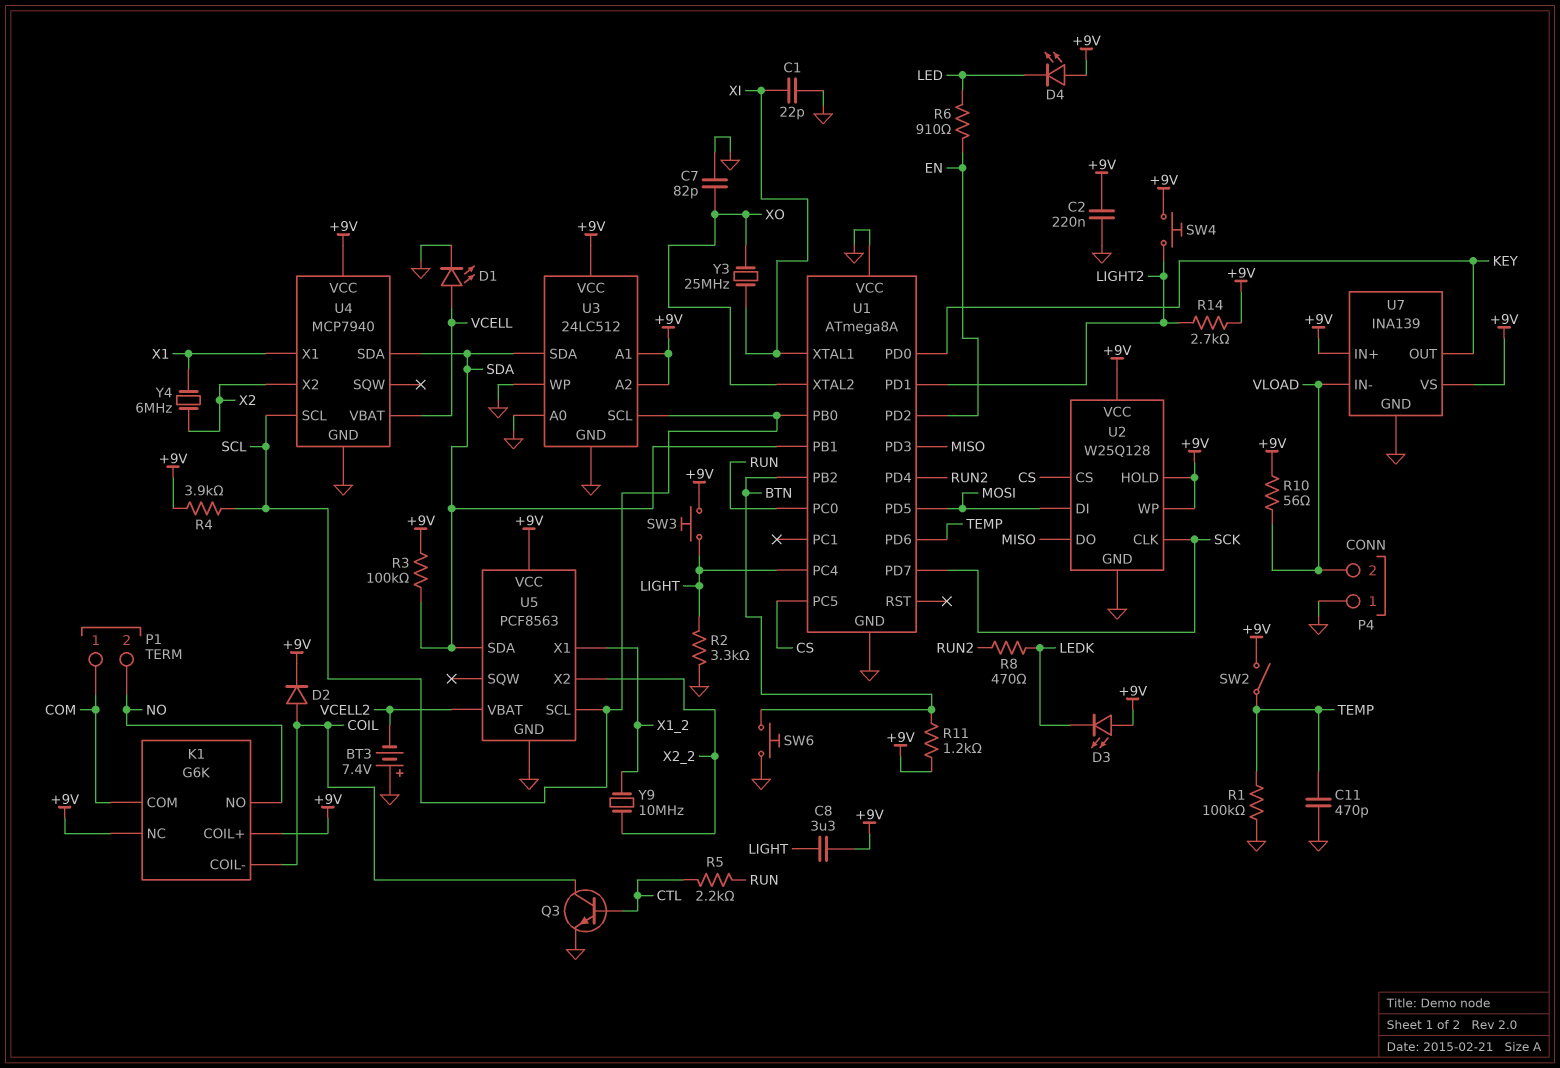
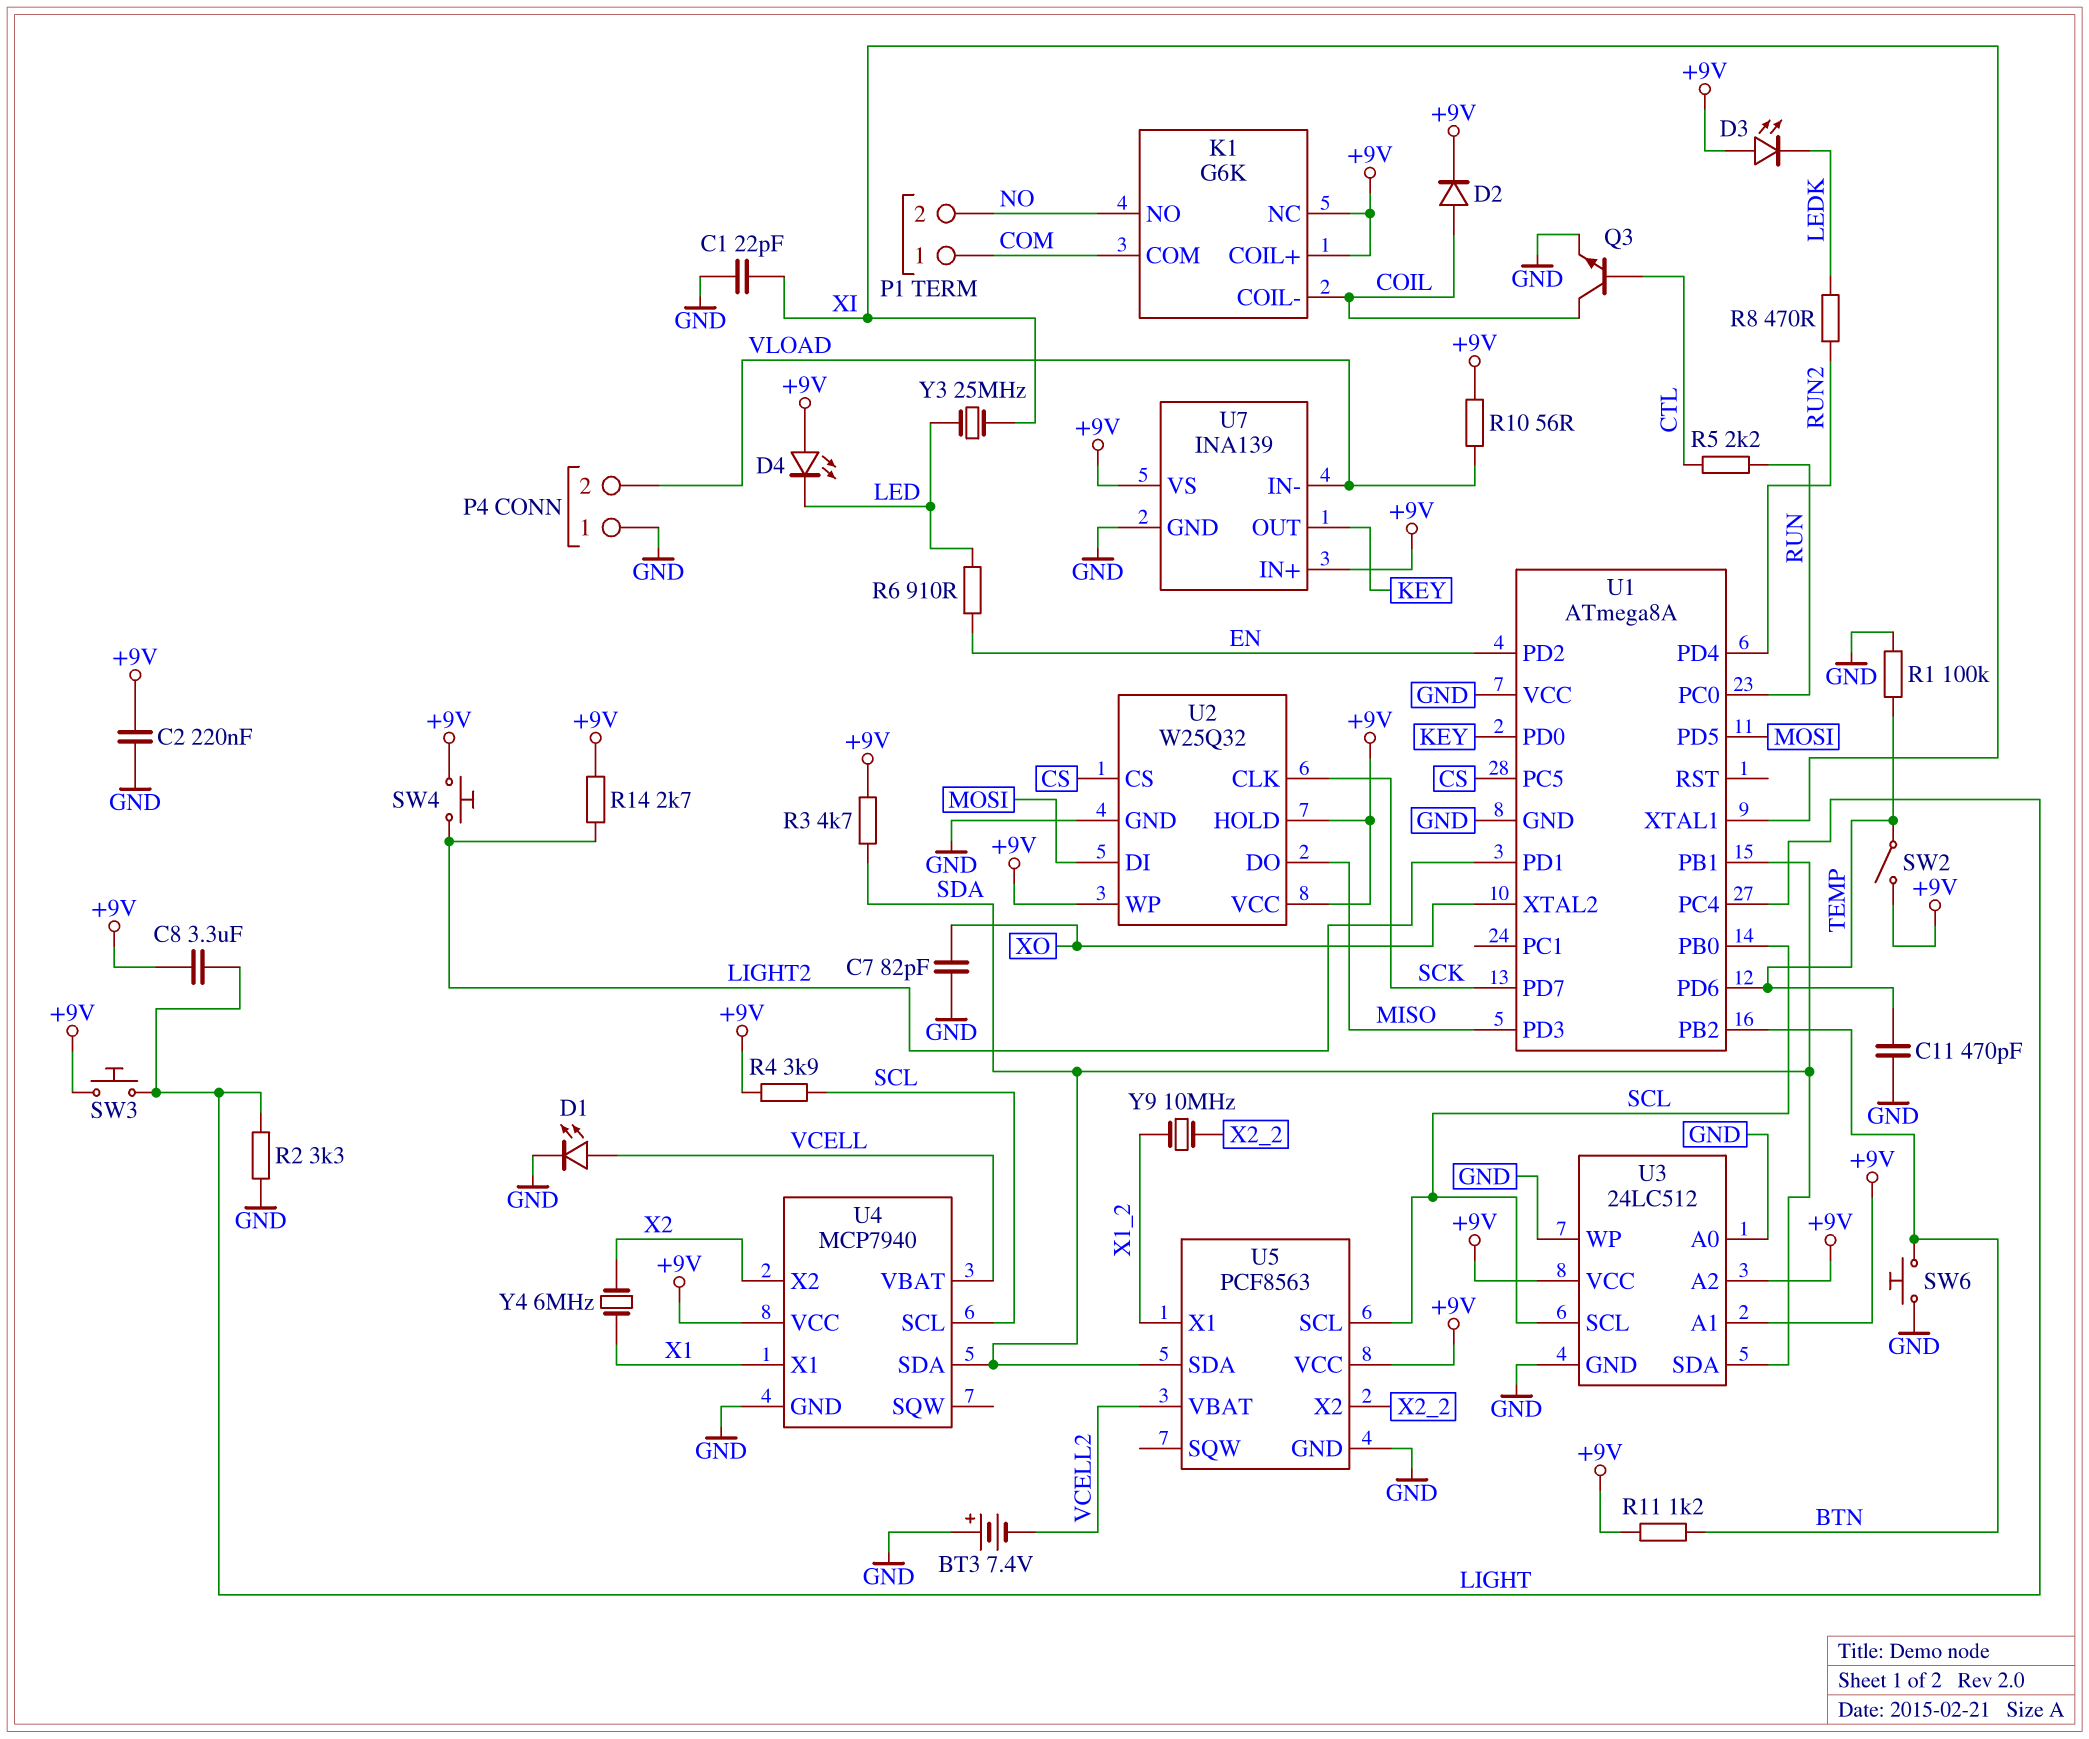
R3: 100k (+9V, SDA) -> 4.7k (+9V, SDA)
U2: W25Q128 -> W25Q32
Y3: 25MHz (XI, XO) -> 25MHz (LED, XI)

